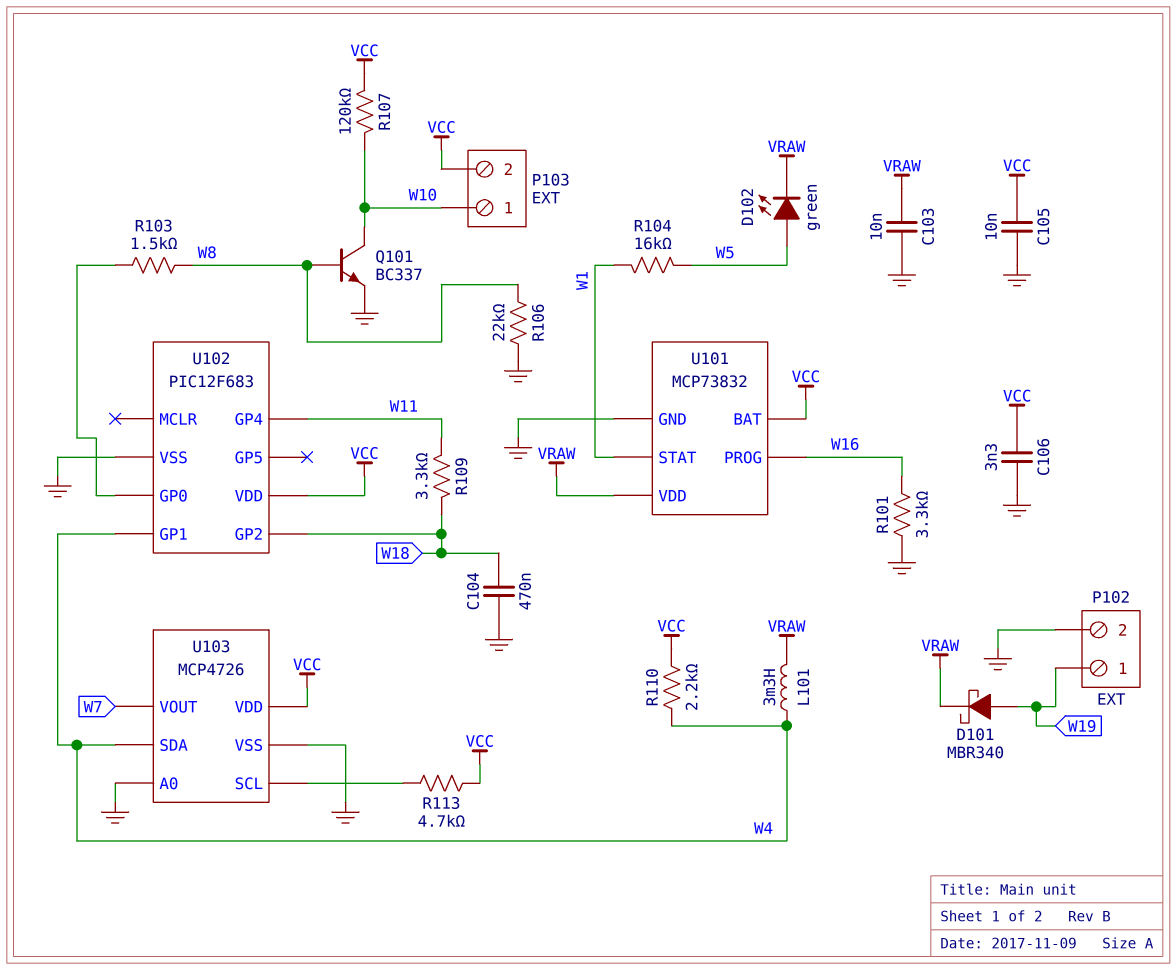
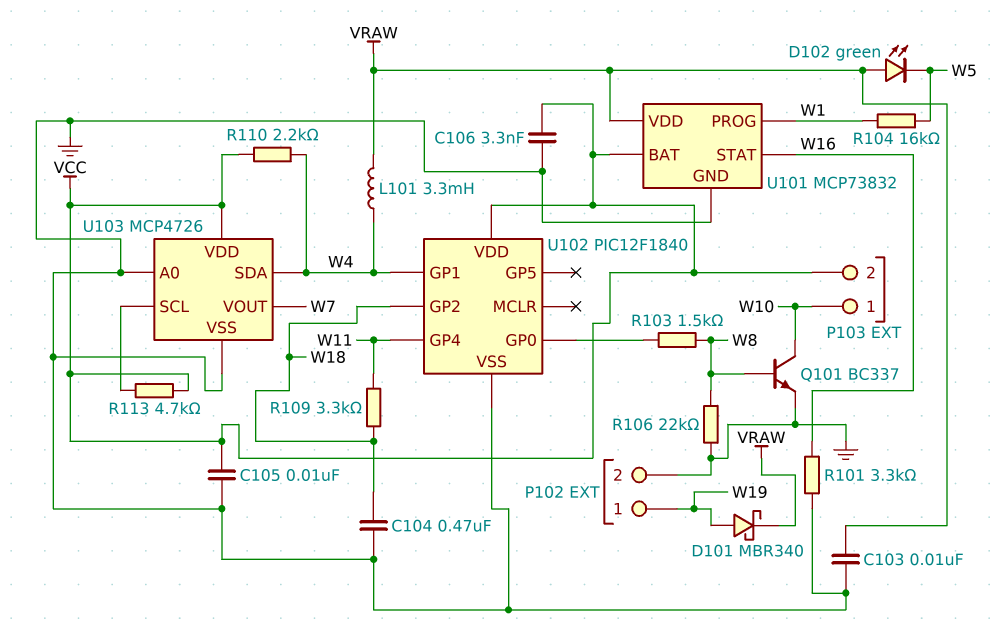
D102: LED green (A W5, K VRAW) -> LED green (A VRAW, K W5)
R107: 120k (VCC, W10) -> none
U101 pin PROG: W16 -> W1
U101 pin STAT: W1 -> W16
U102: PIC12F683 -> PIC12F1840

